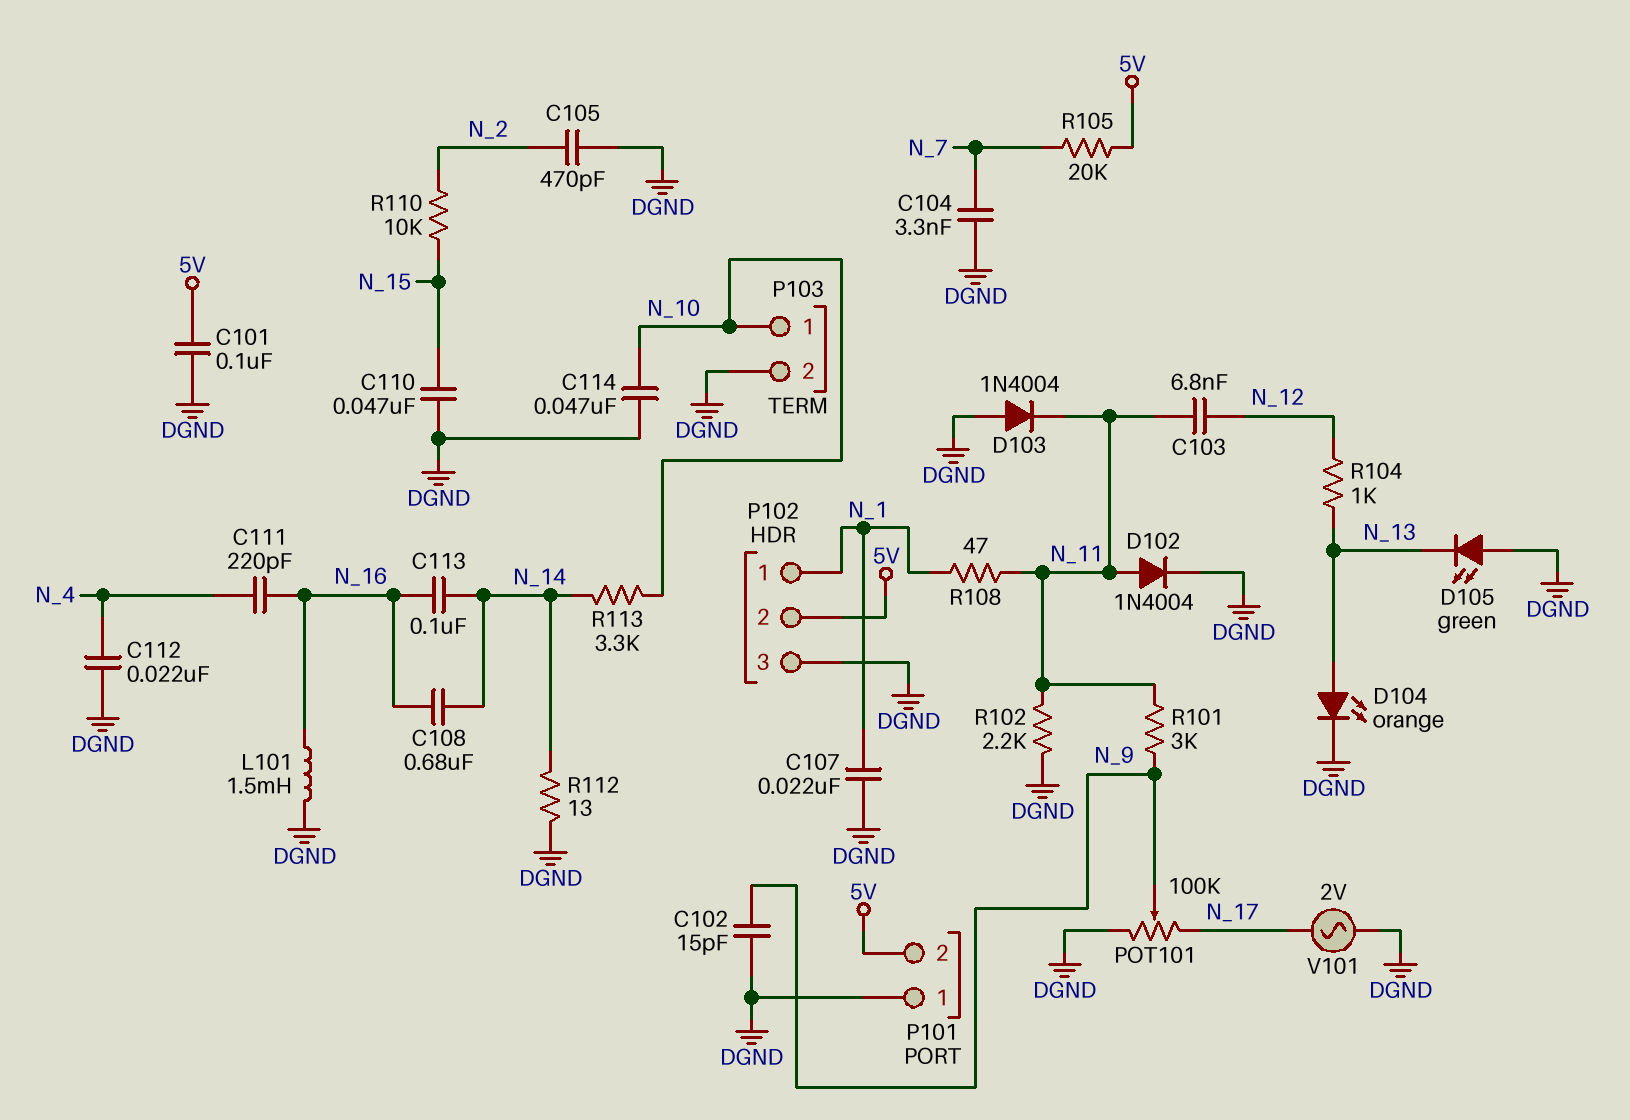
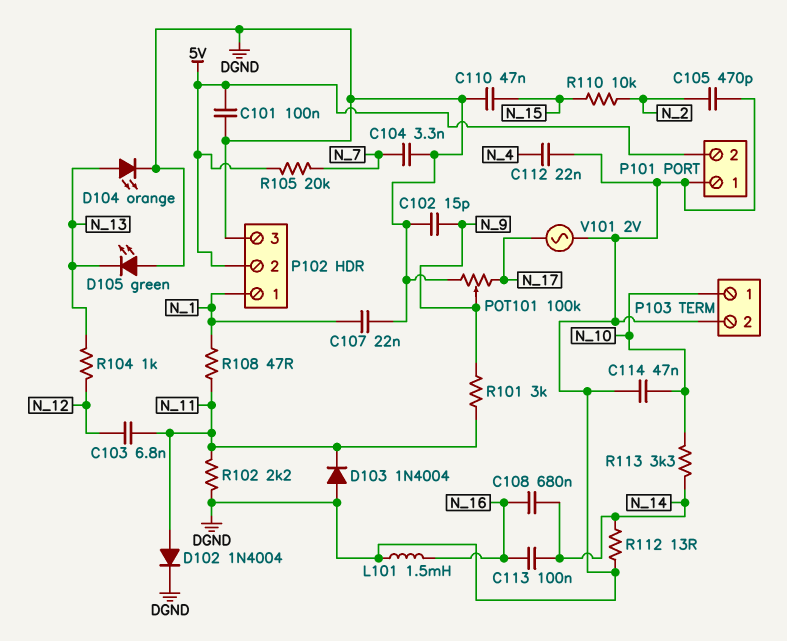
C111: 220pF (N_4, N_16) -> none

